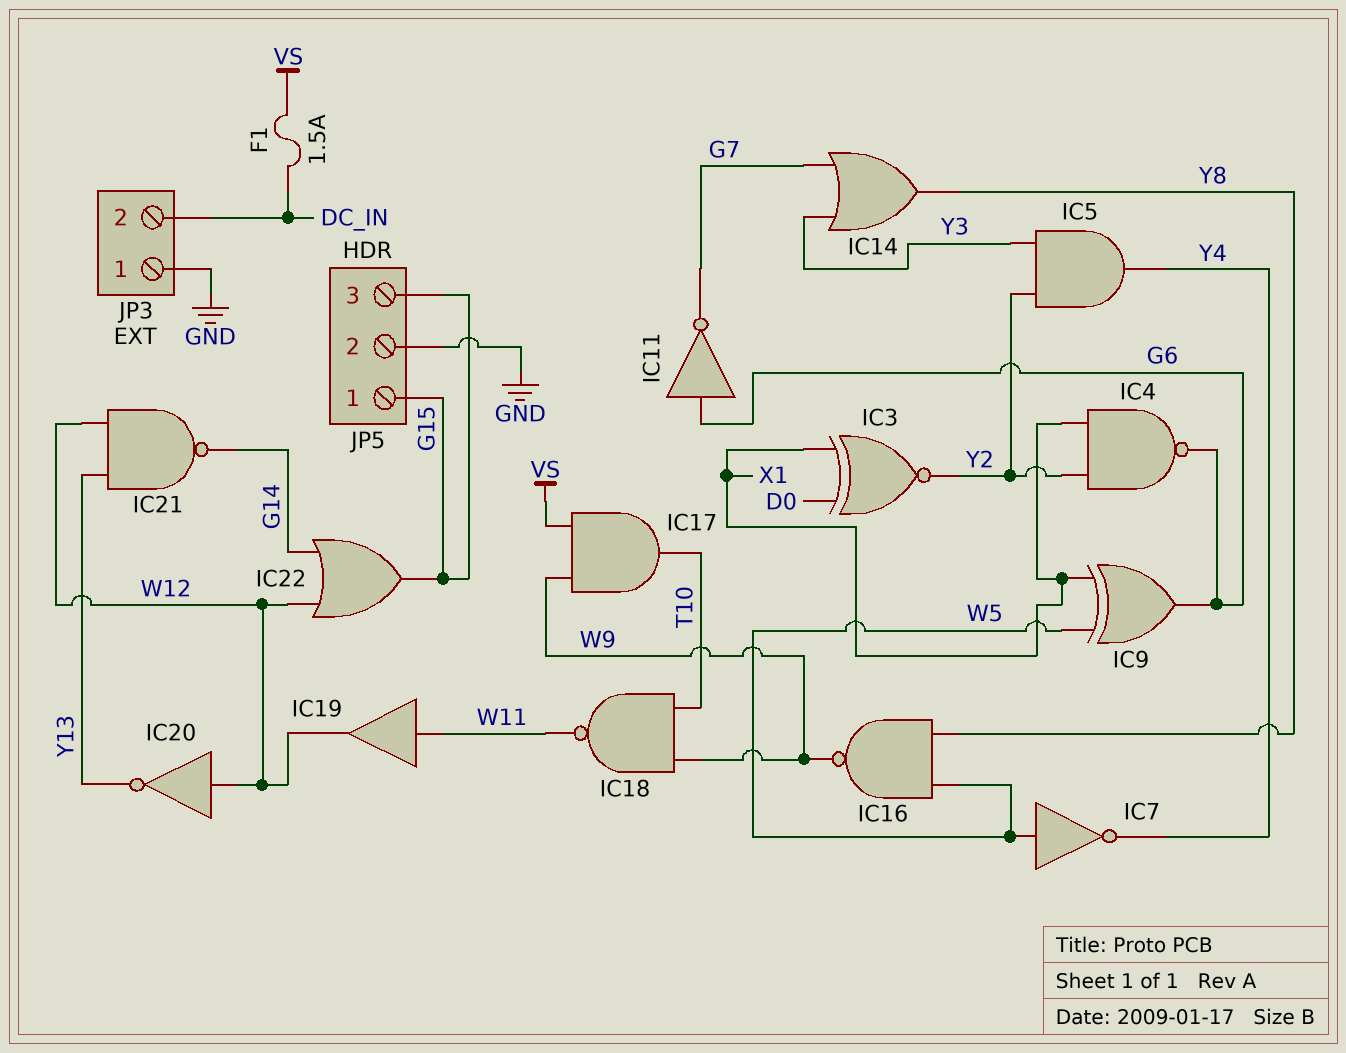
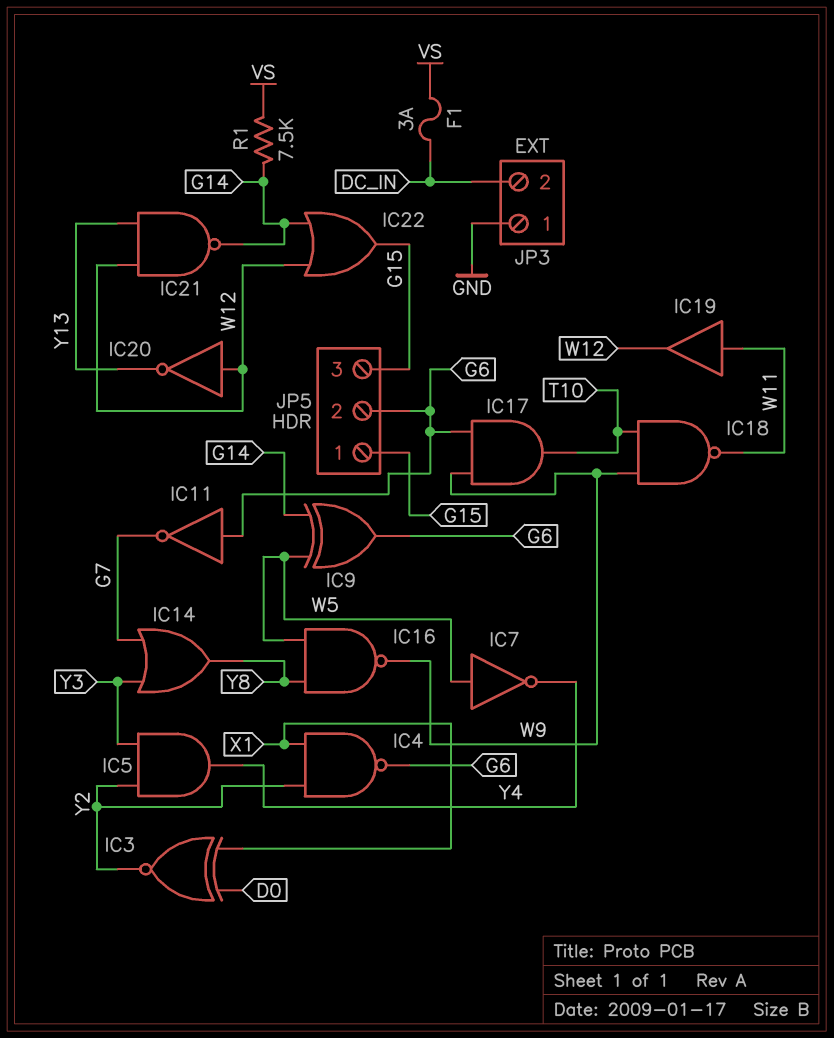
F1: 1.5A (DC_IN, VS) -> 3A (DC_IN, VS)
IC9: XOR (in W5, in X1, out G6) -> XOR (in G14, in W5, out G6)
IC17: AND (in VS, in W9, out T10) -> AND (in G6, in W9, out T10)
JP5 pin 2: GND -> G6
R1: none -> 7.5k (G14, VS)

